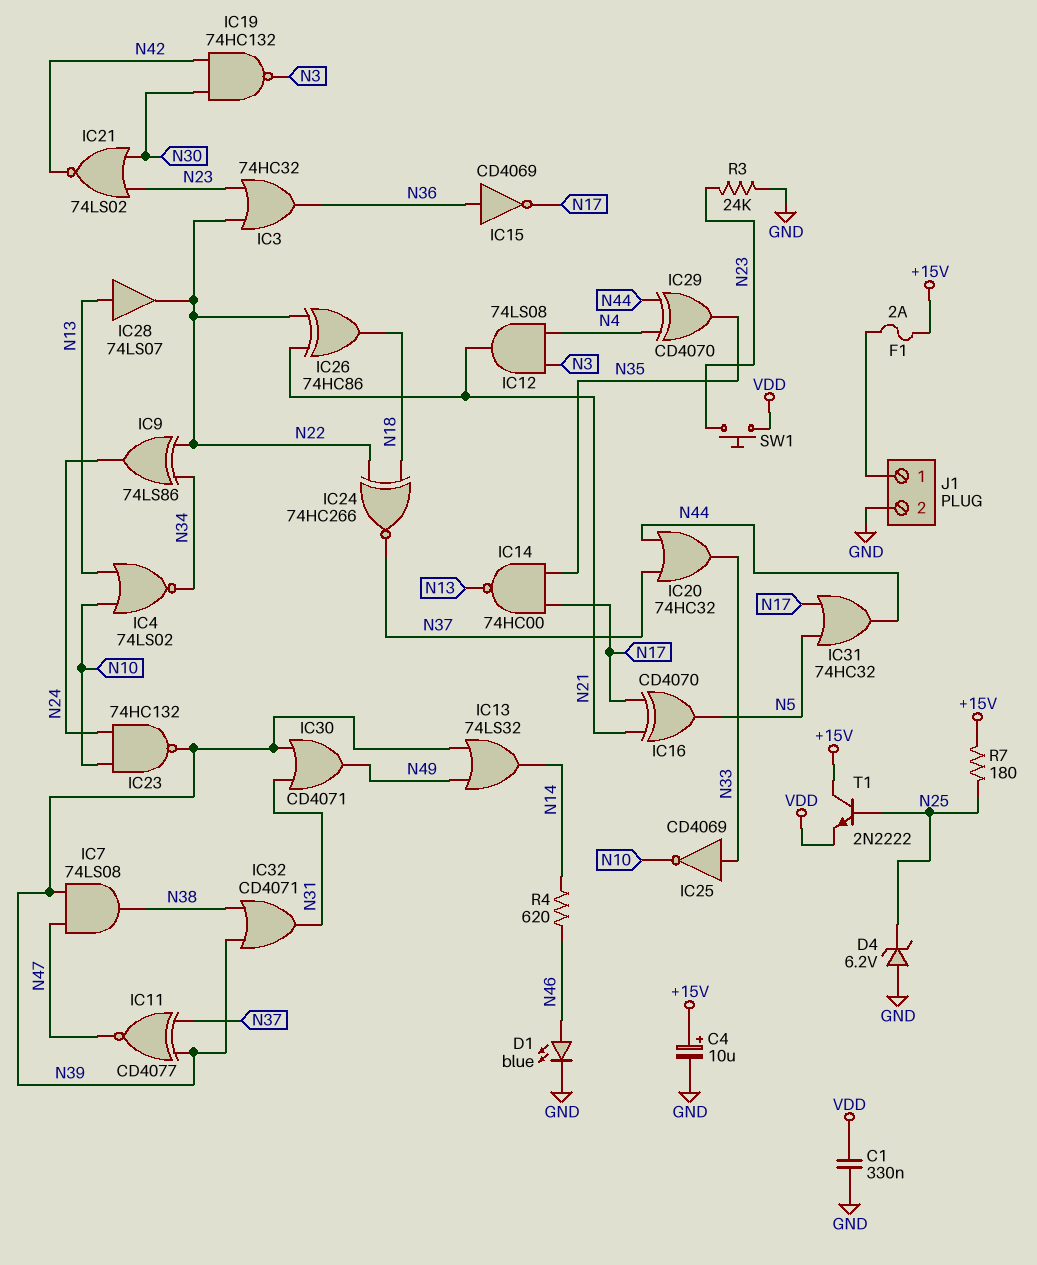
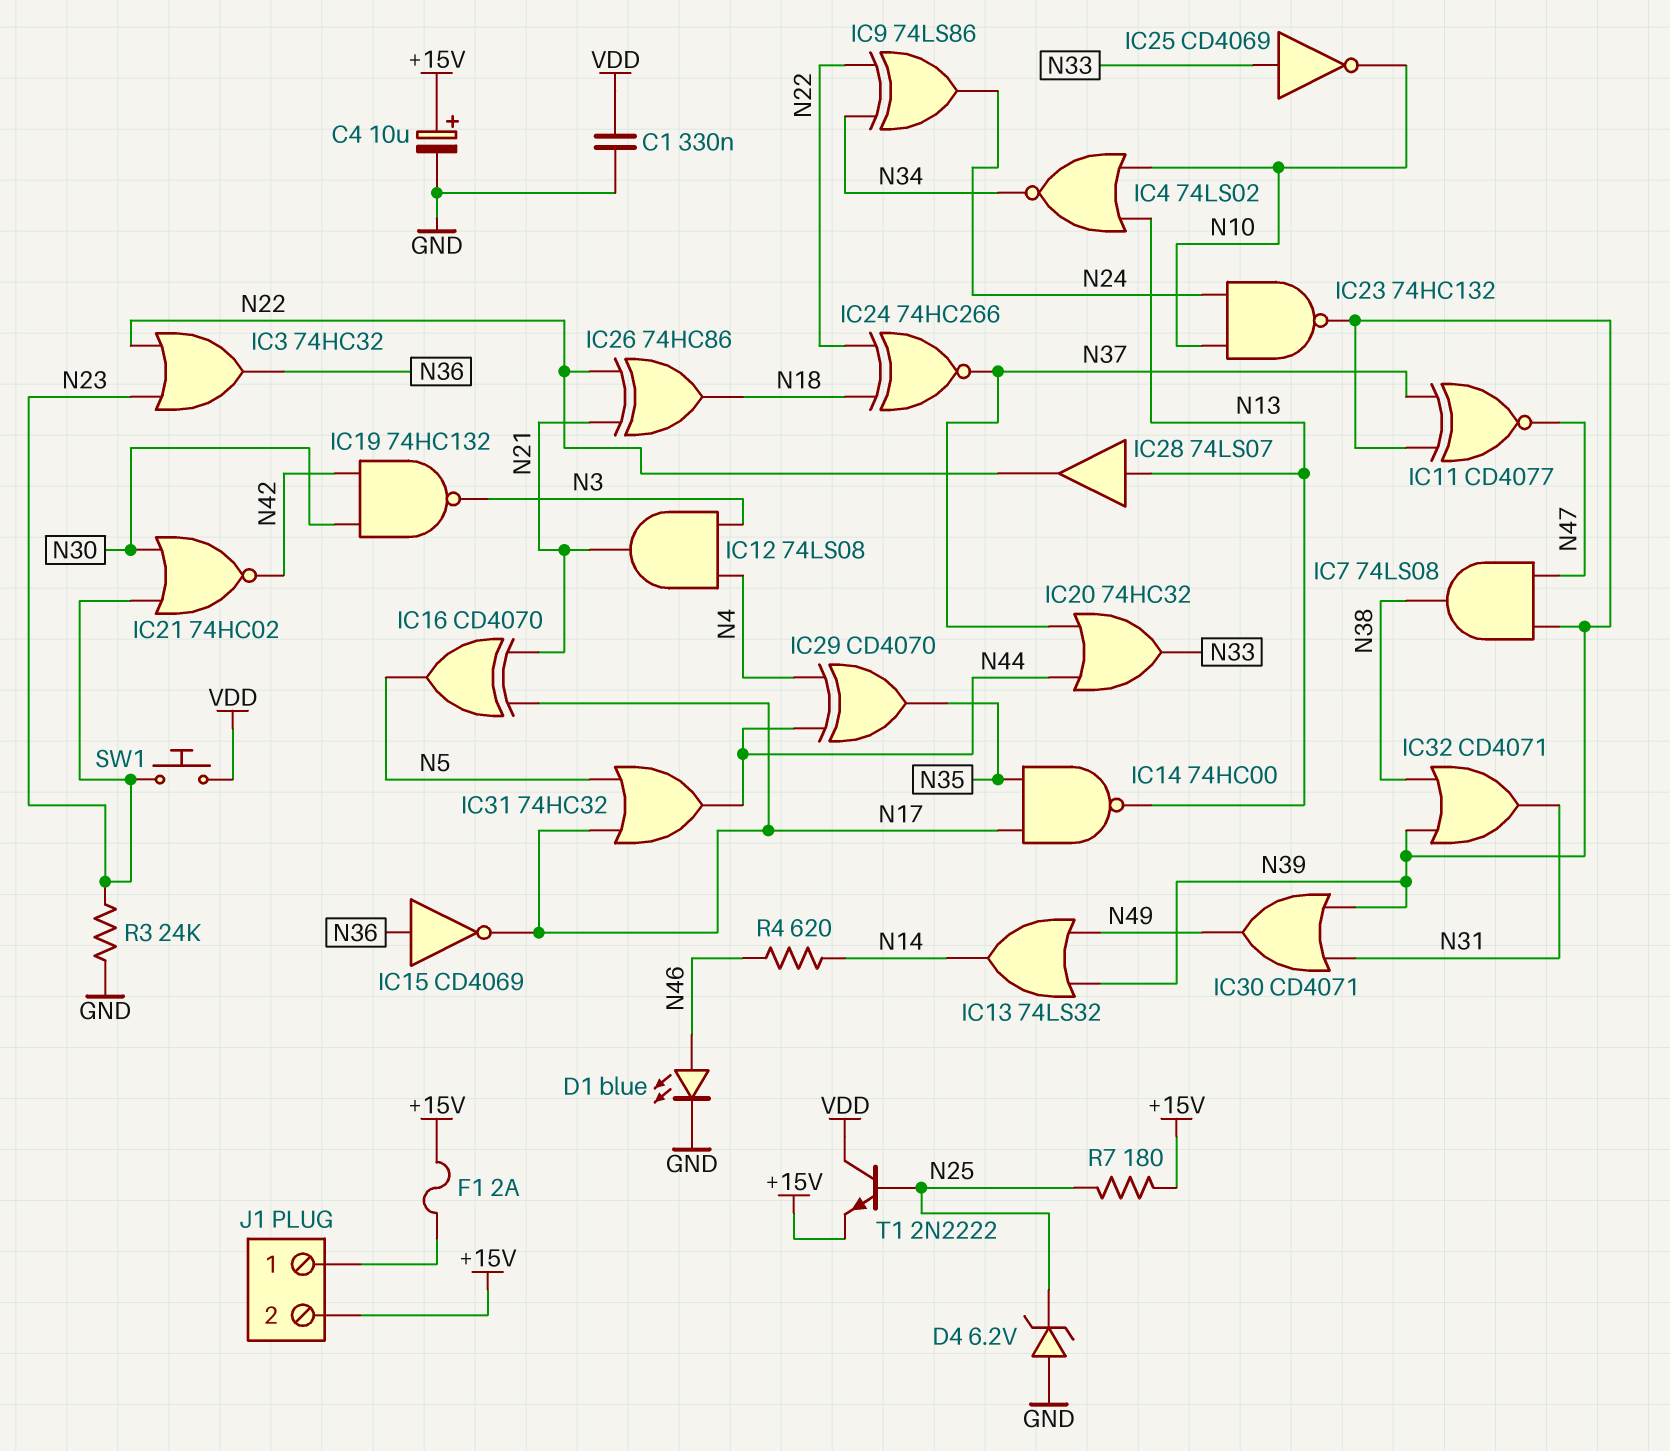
IC21: NOR 74LS02 (in N23, in N30, out N42) -> NOR 74HC02 (in N23, in N30, out N42)
J1 pin 2: GND -> +15V
T1: NPN 2N2222 (B N25, C +15V, E VDD) -> NPN 2N2222 (B N25, C VDD, E +15V)

